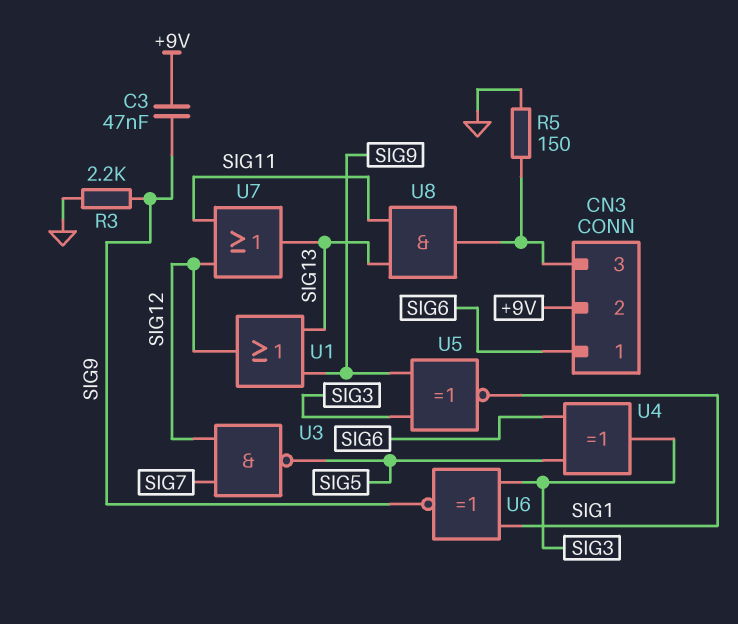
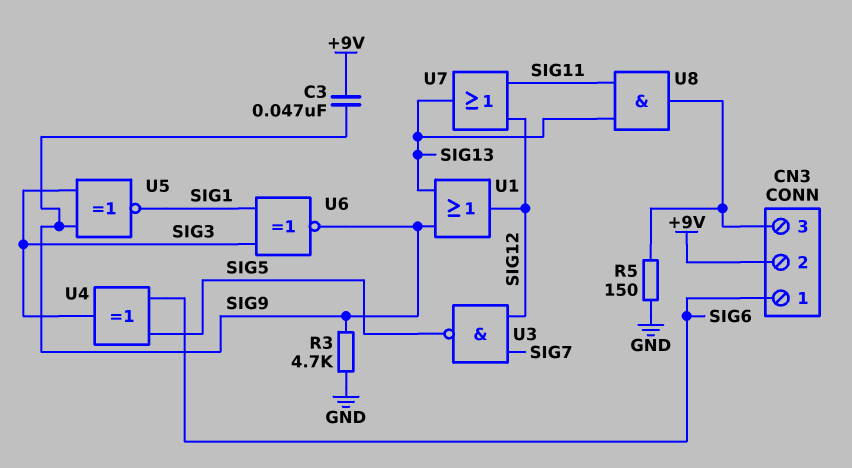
R3: 2.2k (GND, SIG9) -> 4.7k (GND, SIG9)

